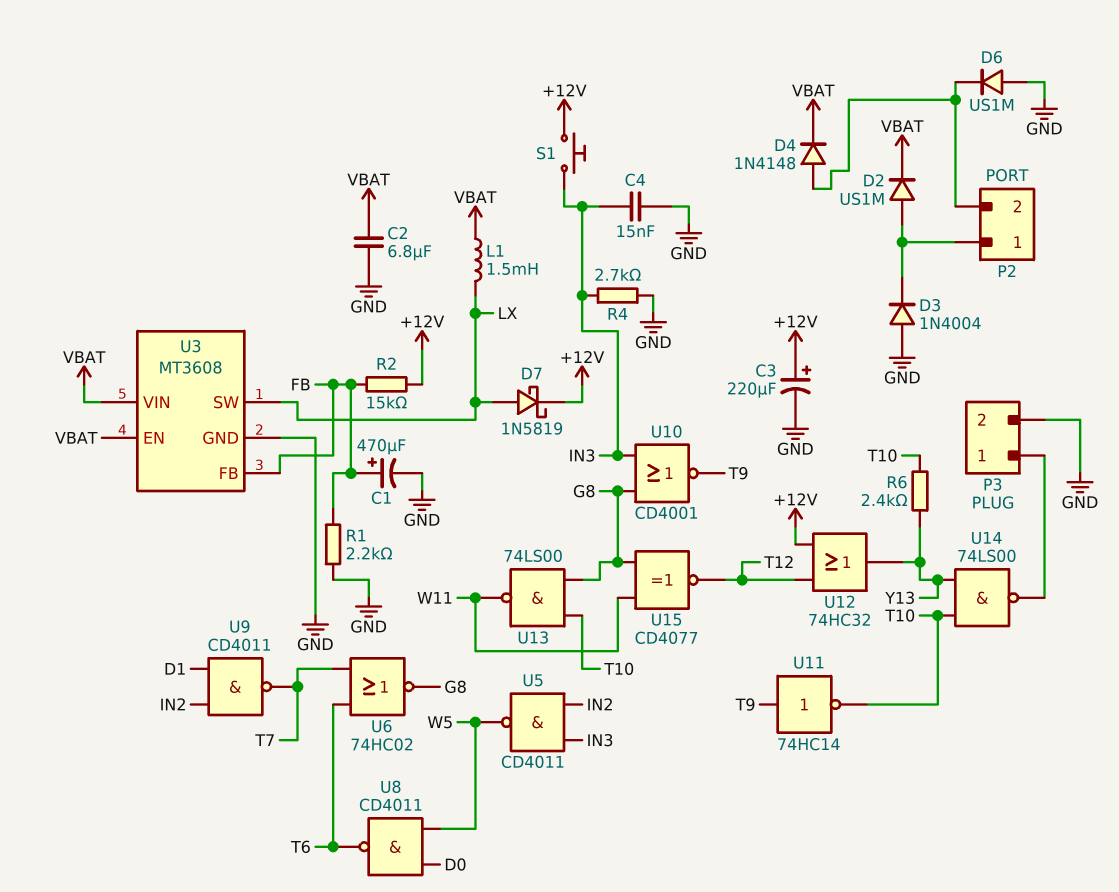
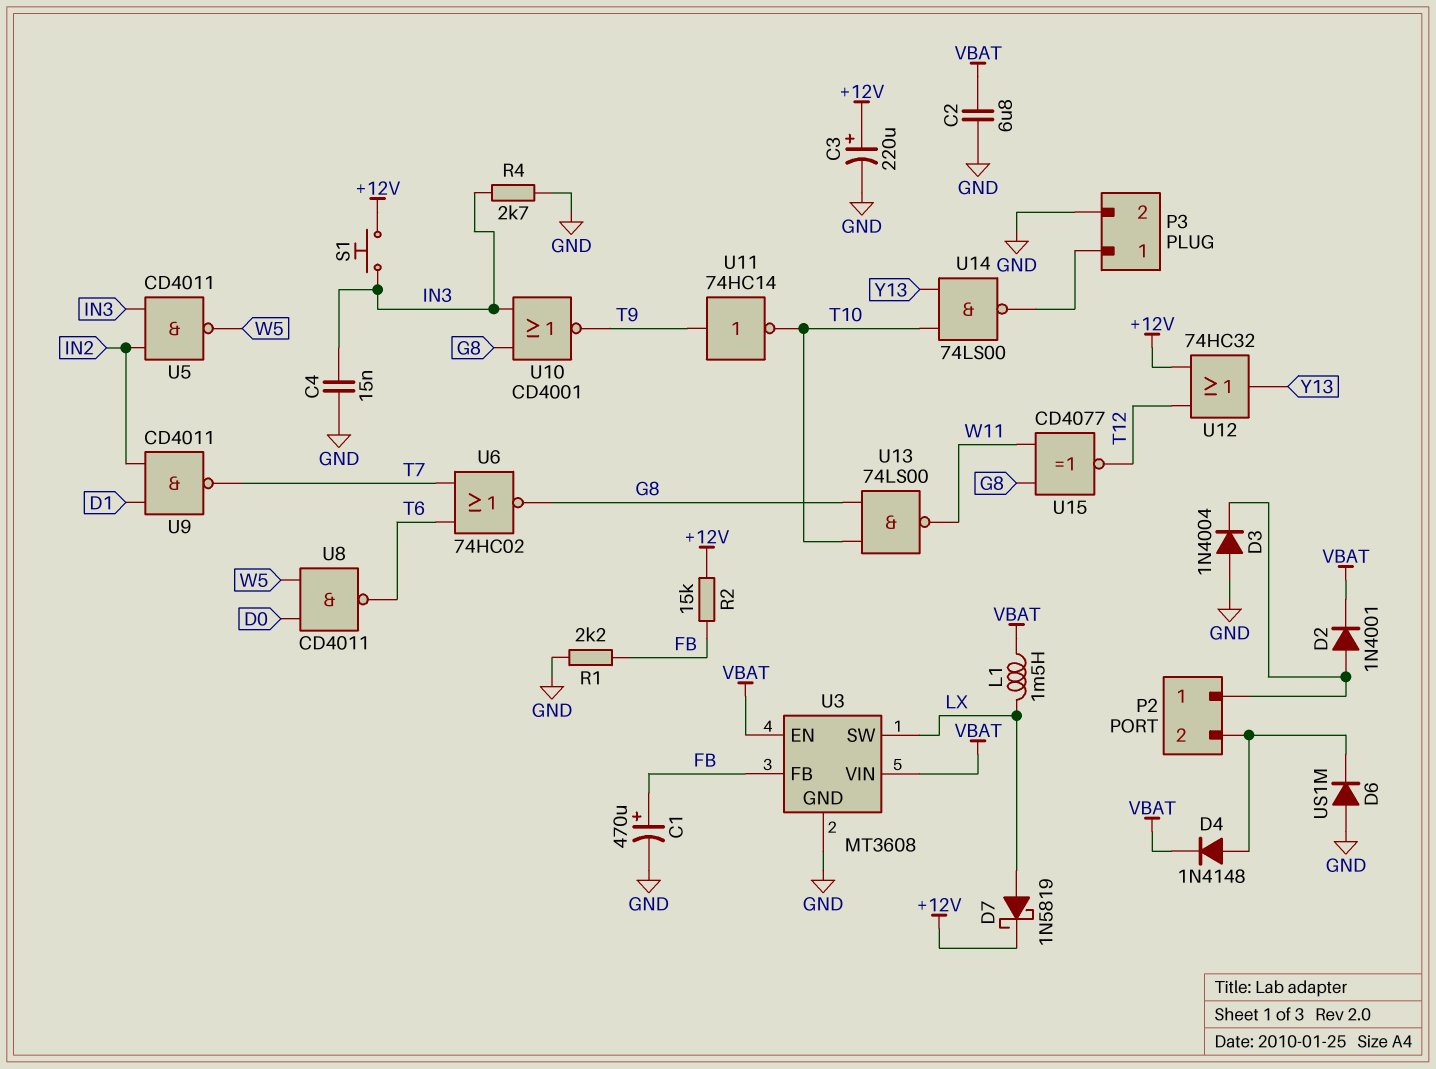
D2: diode US1M (A P2/1, K VBAT) -> diode 1N4001 (A P2/1, K VBAT)
R6: 2.4k (T10, Y13) -> none

